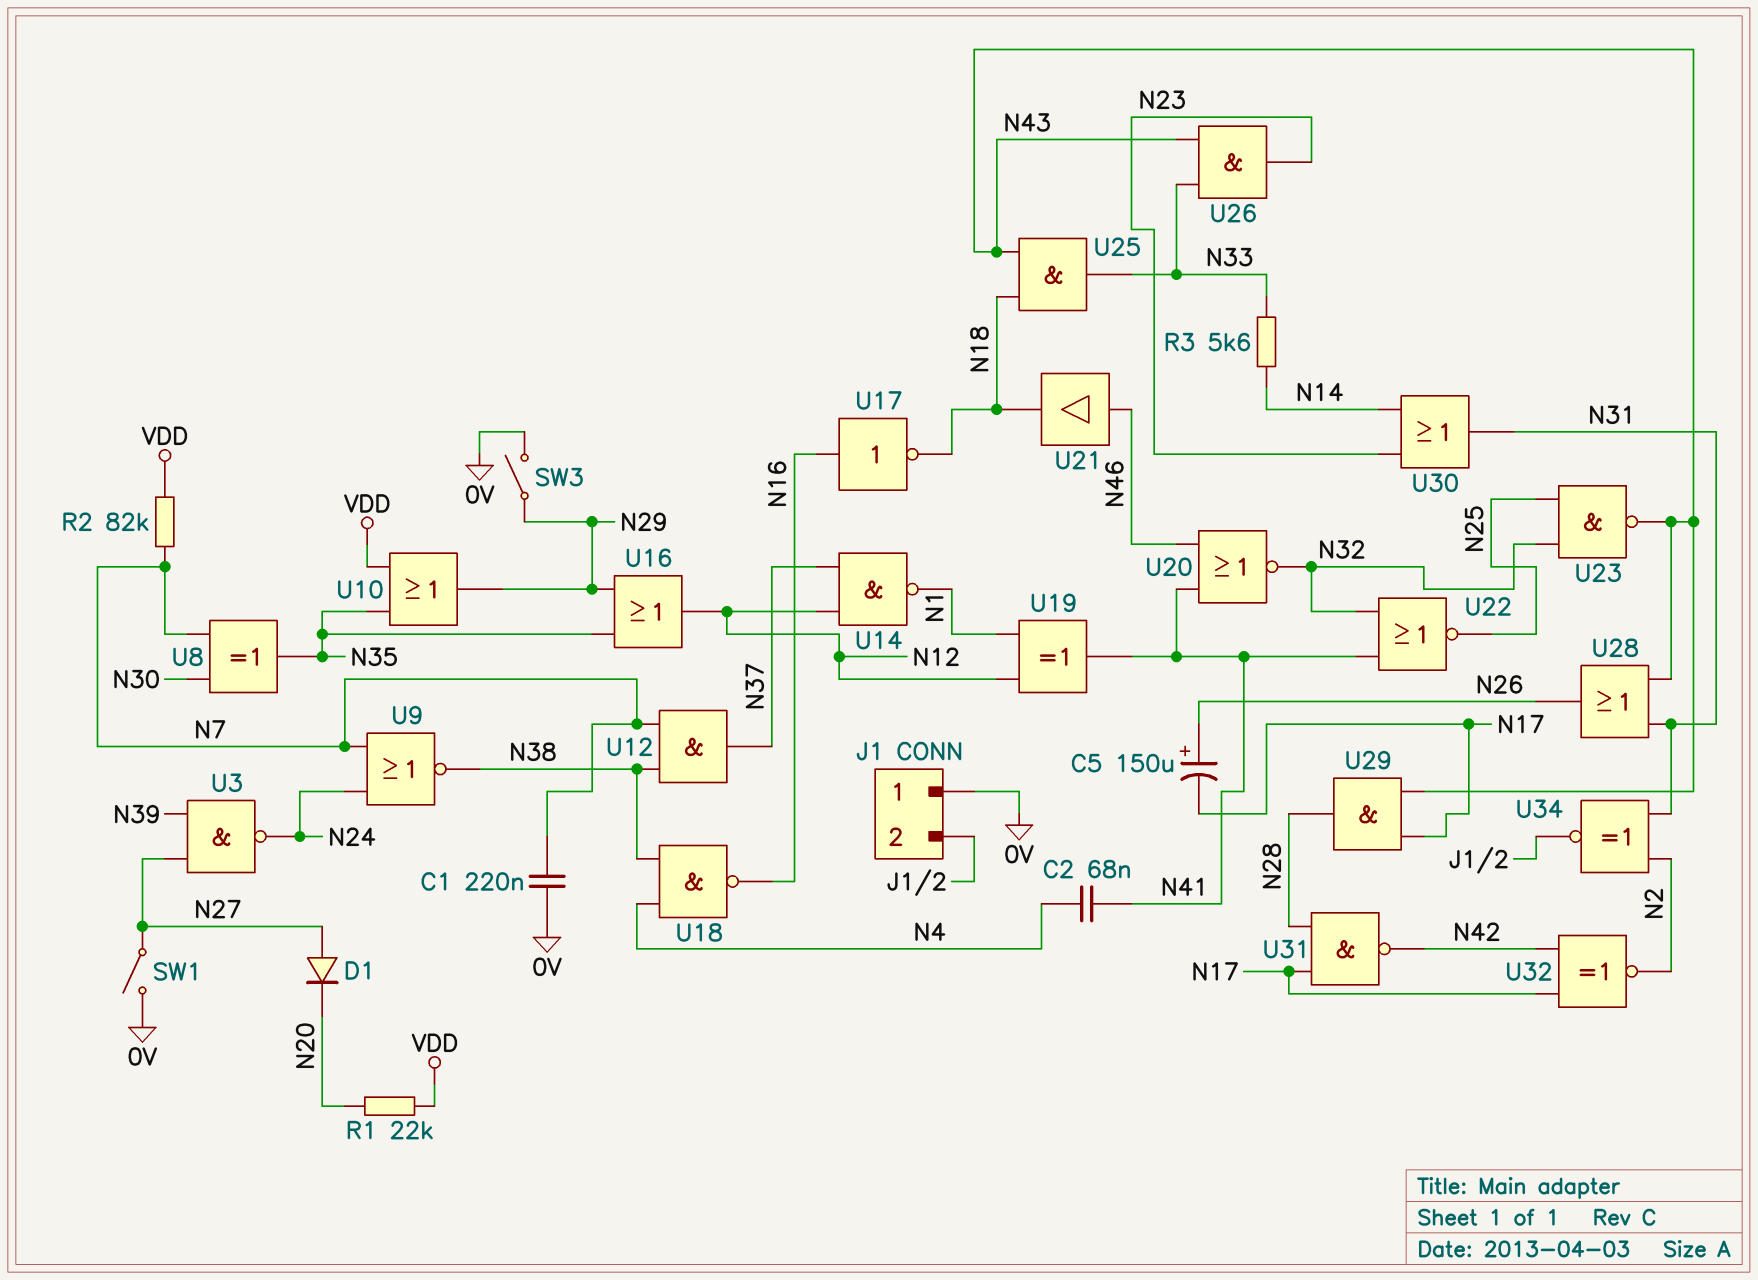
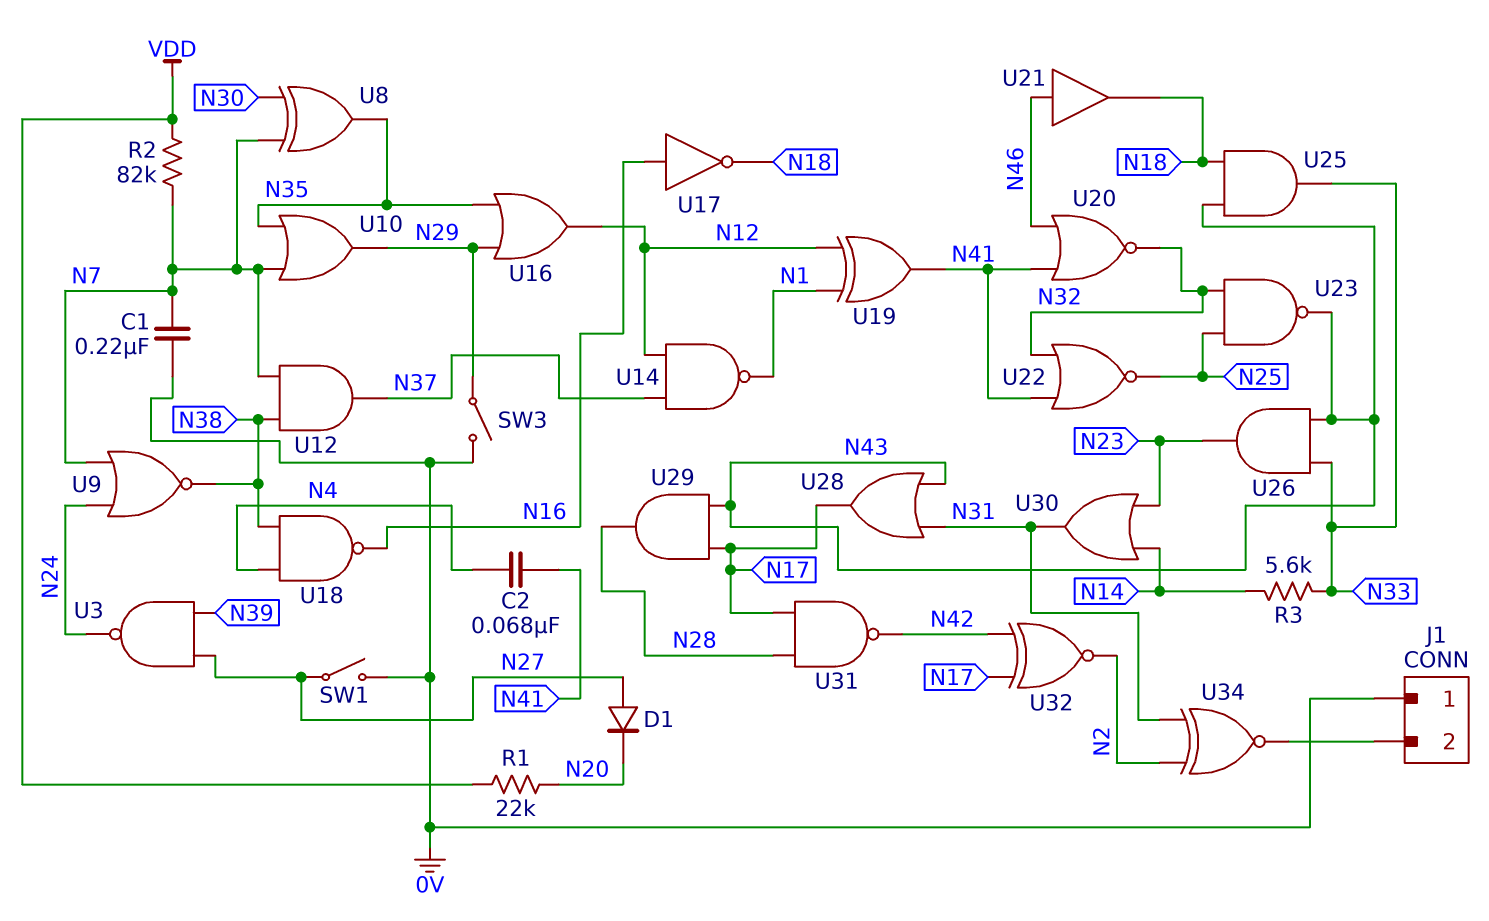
C5: 150uF (plus N26, minus N17) -> none
U10: OR (in N35, in VDD, out N29) -> OR (in N7, in N35, out N29)
U28: OR (in N31, in N43, out N26) -> OR (in N31, in N43, out N17)

